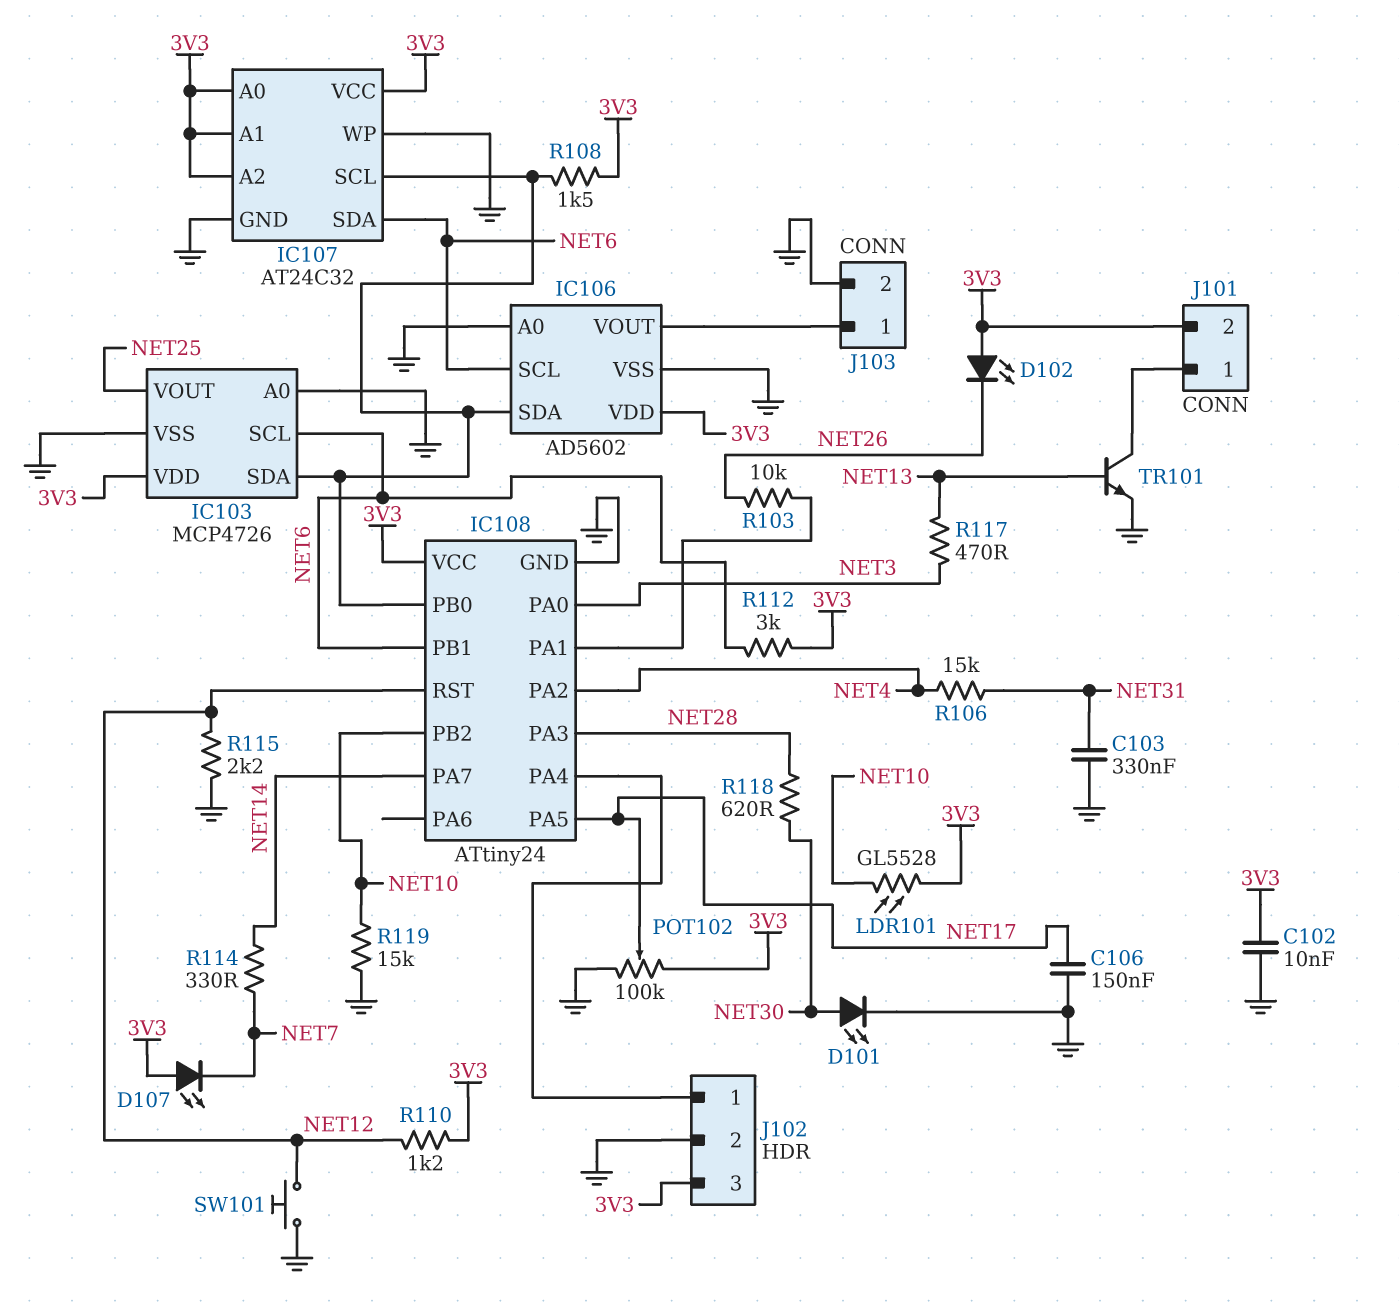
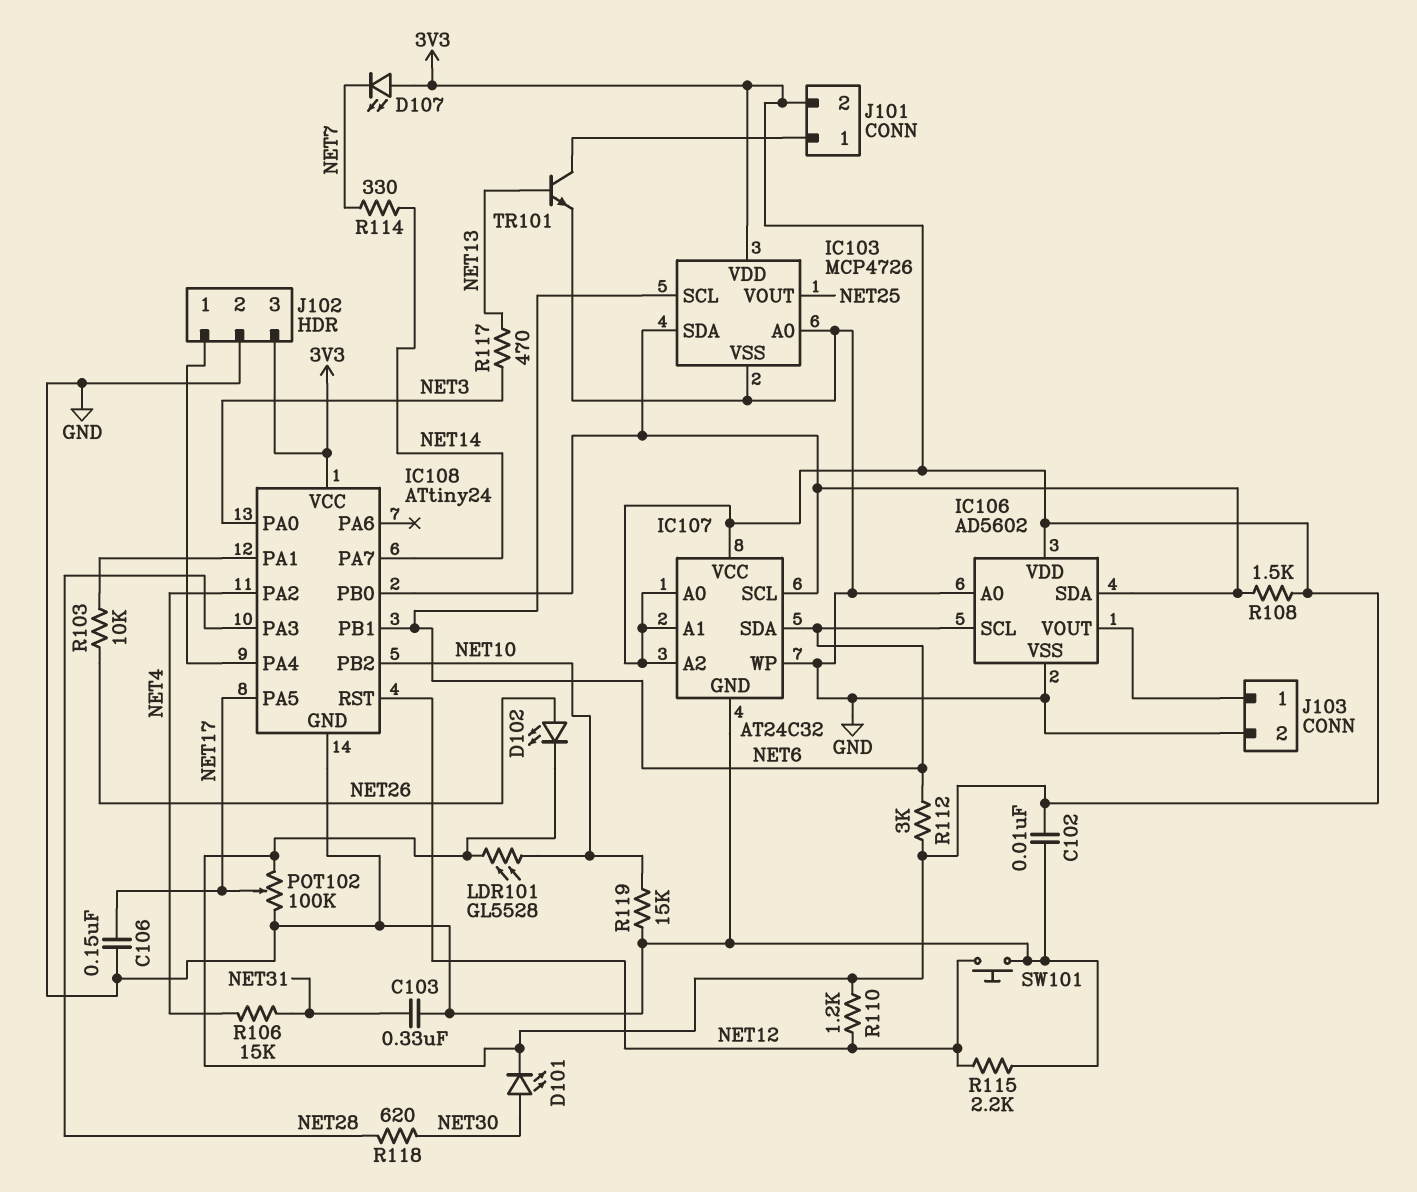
D101: LED (A NET30, K GND) -> LED (A NET30, K 3V3)
D102: LED (A 3V3, K NET26) -> LED (A NET26, K 3V3)

